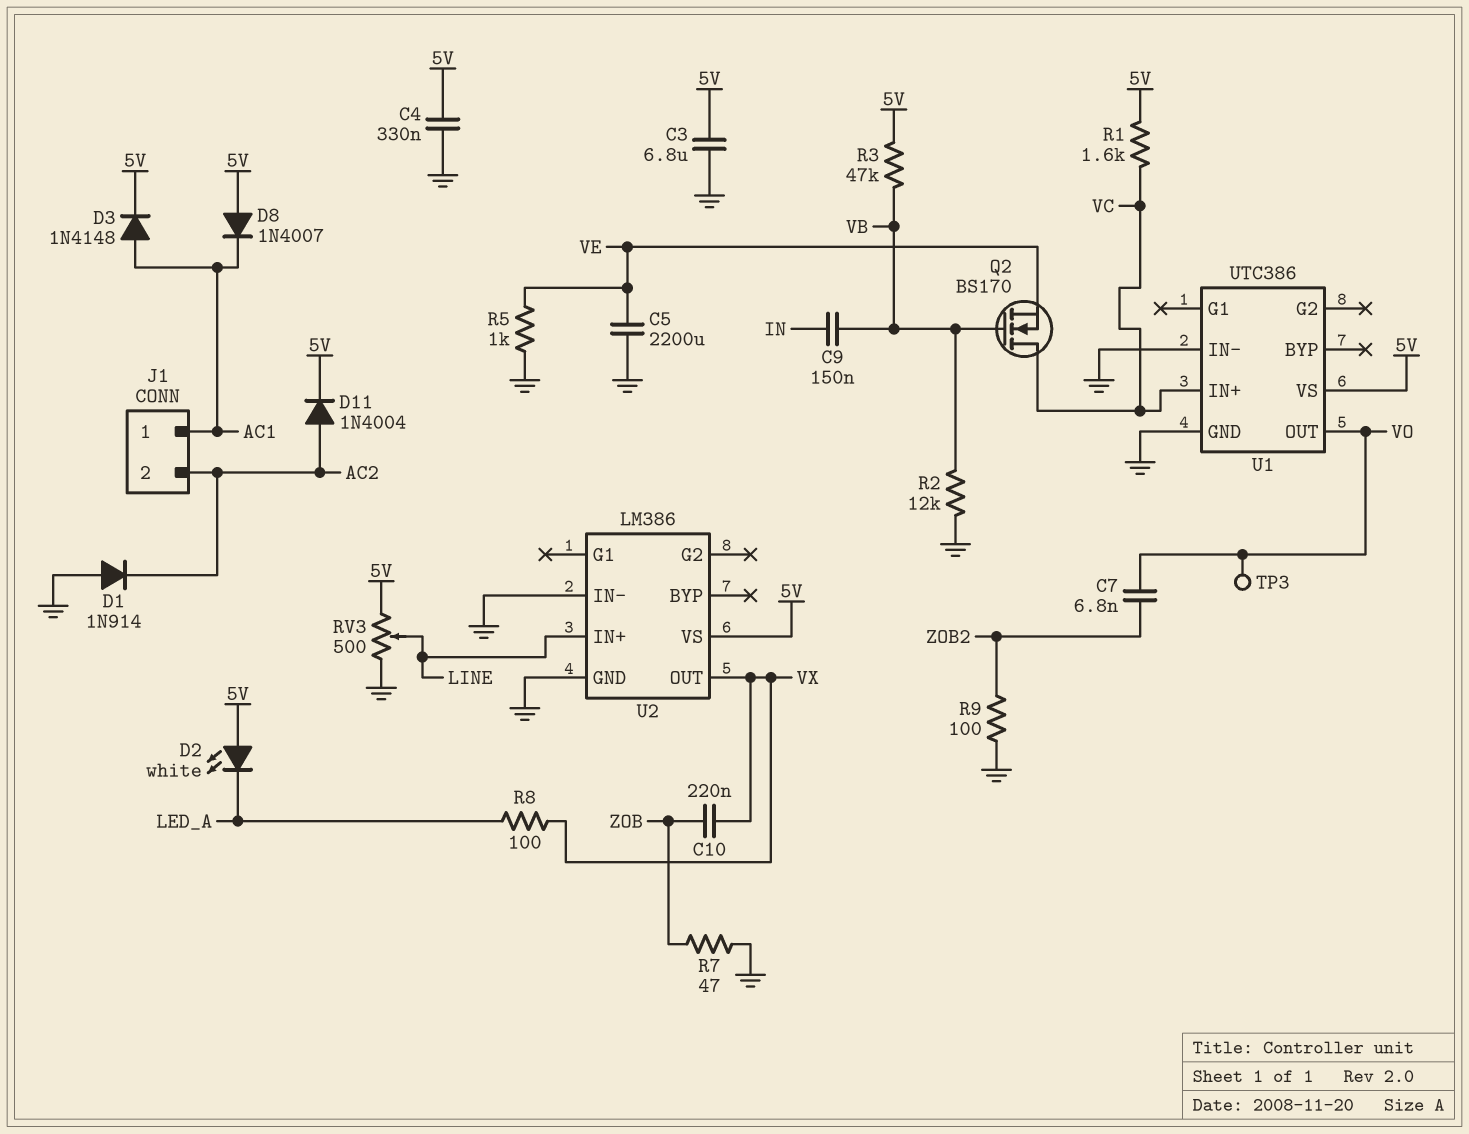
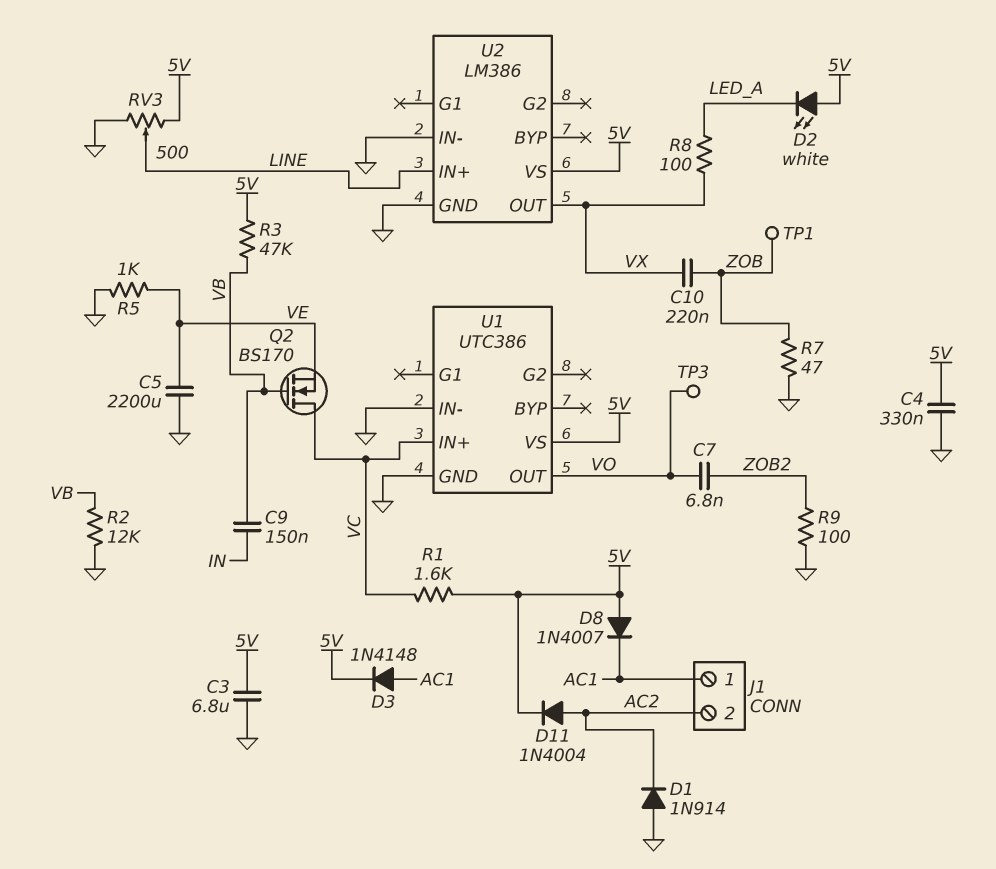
TP1: none -> test point (ZOB)

